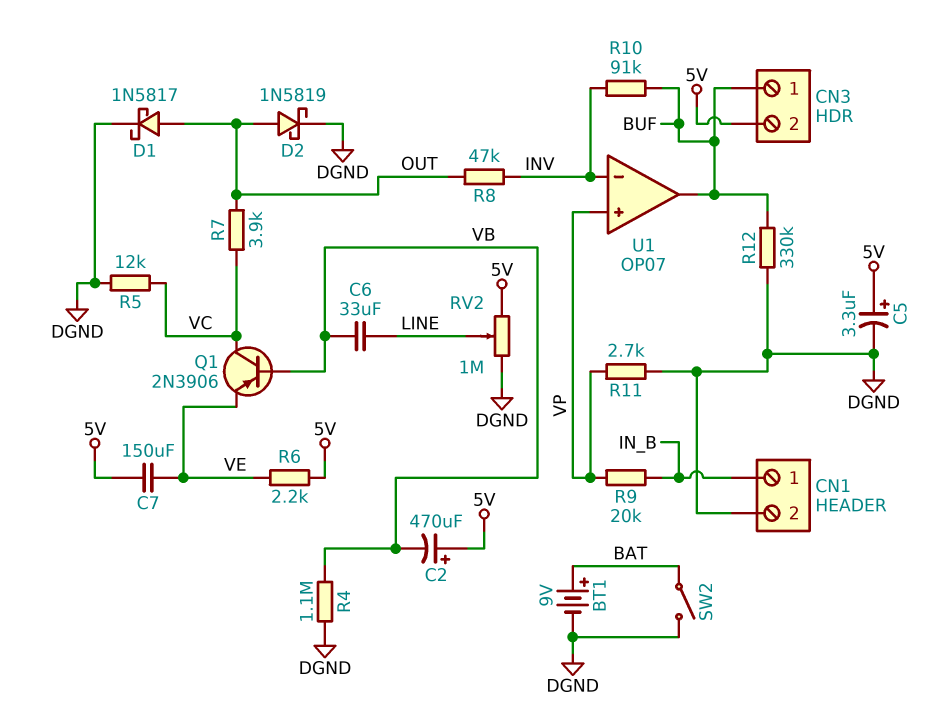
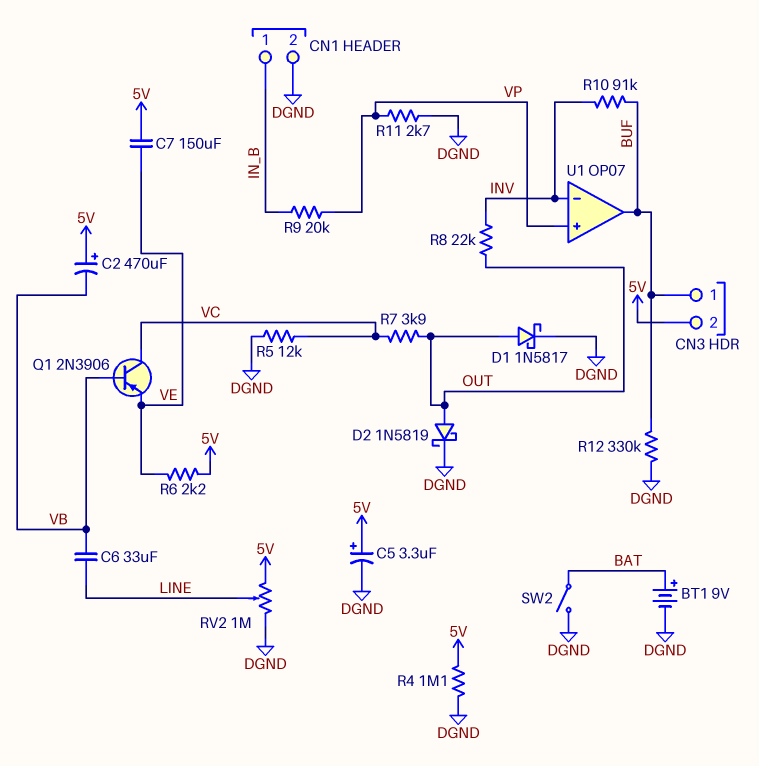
R4: 1.1M (DGND, VB) -> 1.1M (5V, DGND)
R8: 47k (INV, OUT) -> 22k (INV, OUT)

